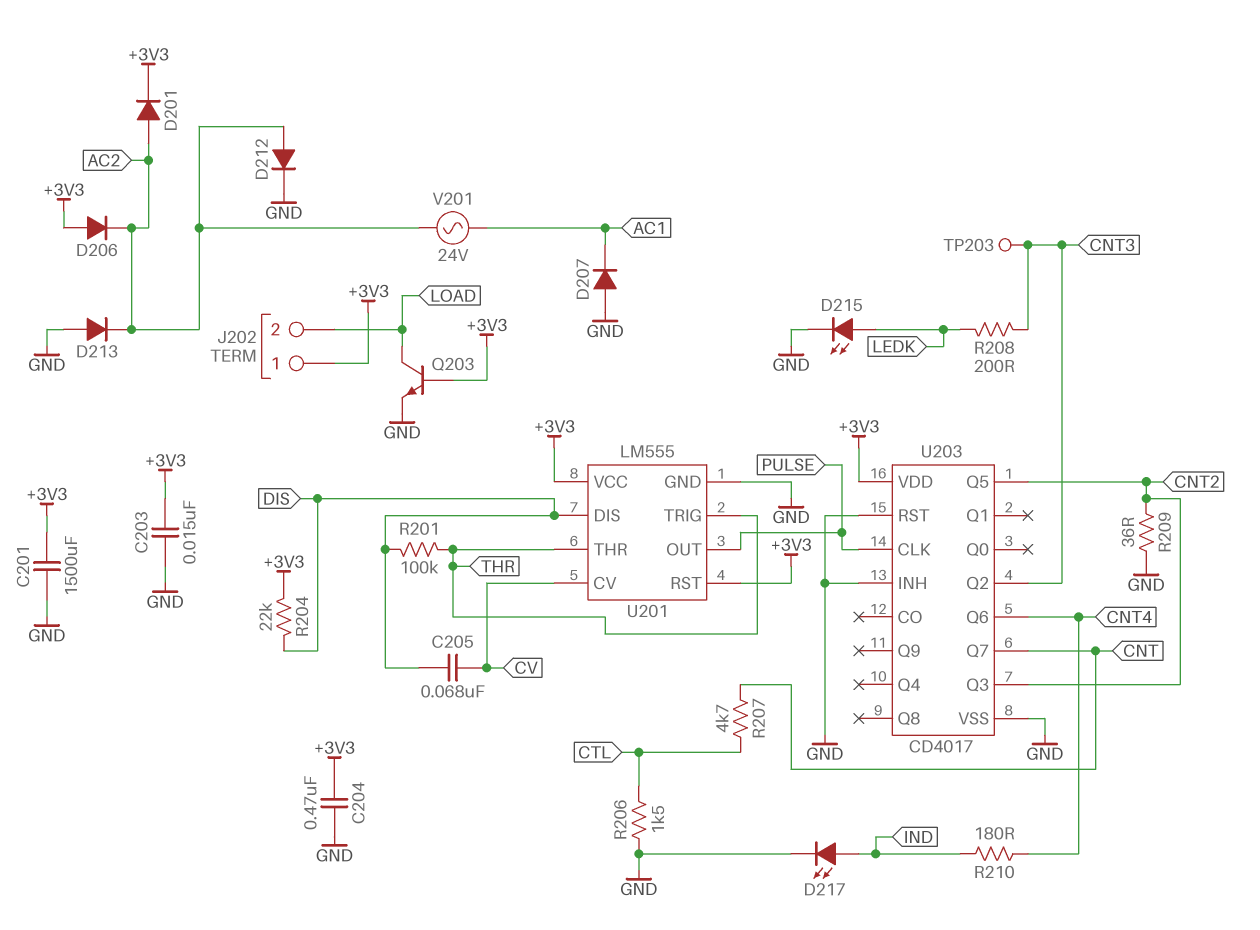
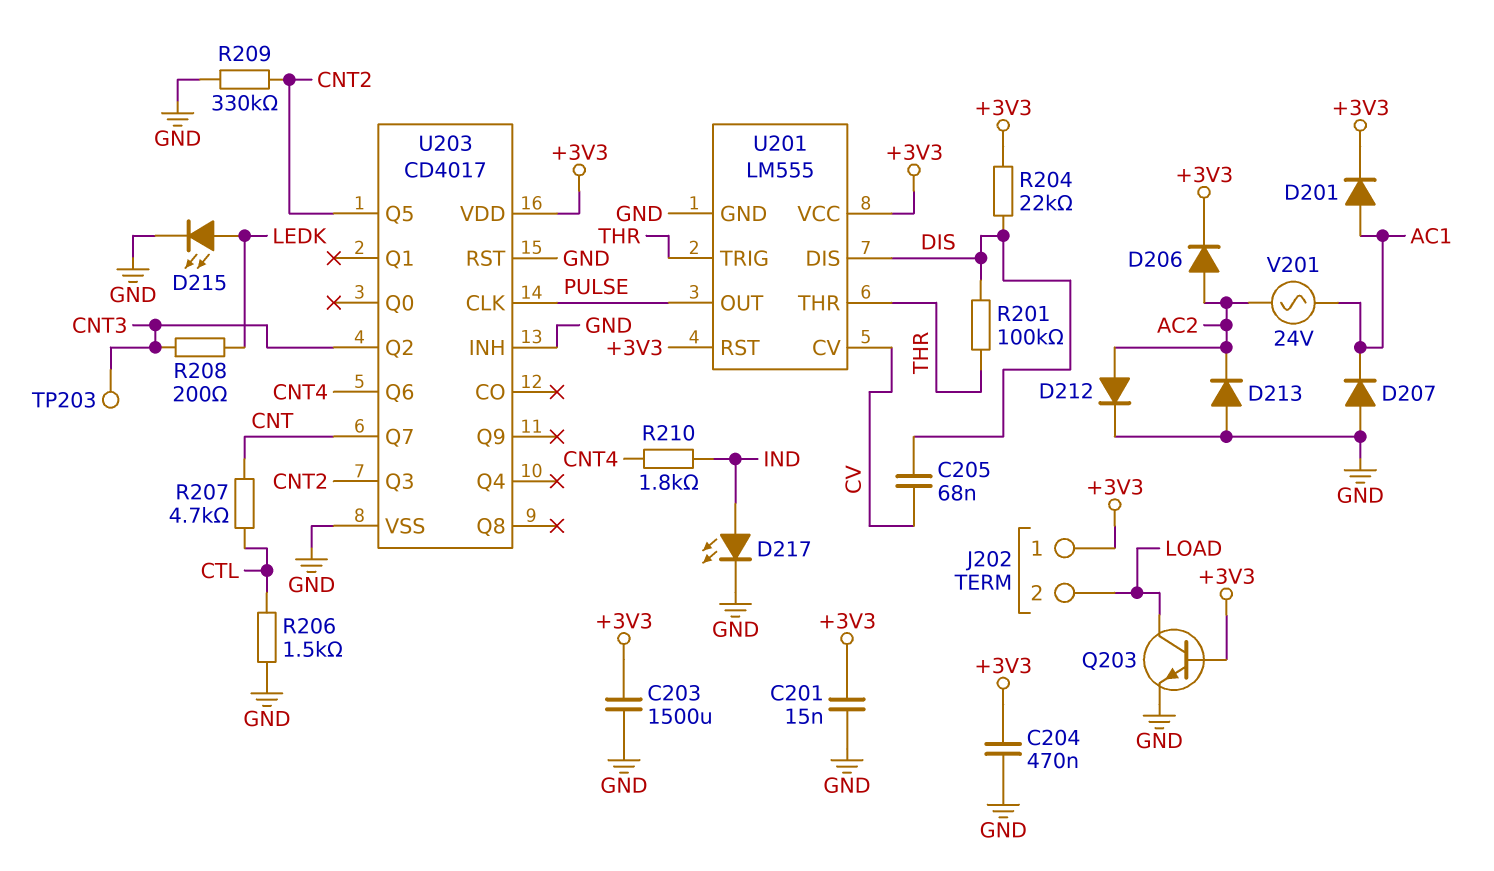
C201: 1500uF (+3V3, GND) -> 15nF (+3V3, GND)
C203: 15nF (+3V3, GND) -> 1500uF (+3V3, GND)
D201: diode (A AC2, K +3V3) -> diode (A AC1, K +3V3)
D206: diode (A +3V3, K AC2) -> diode (A AC2, K +3V3)
R209: 36 (CNT2, GND) -> 330k (CNT2, GND)
R210: 180 (CNT4, IND) -> 1.8k (CNT4, IND)

